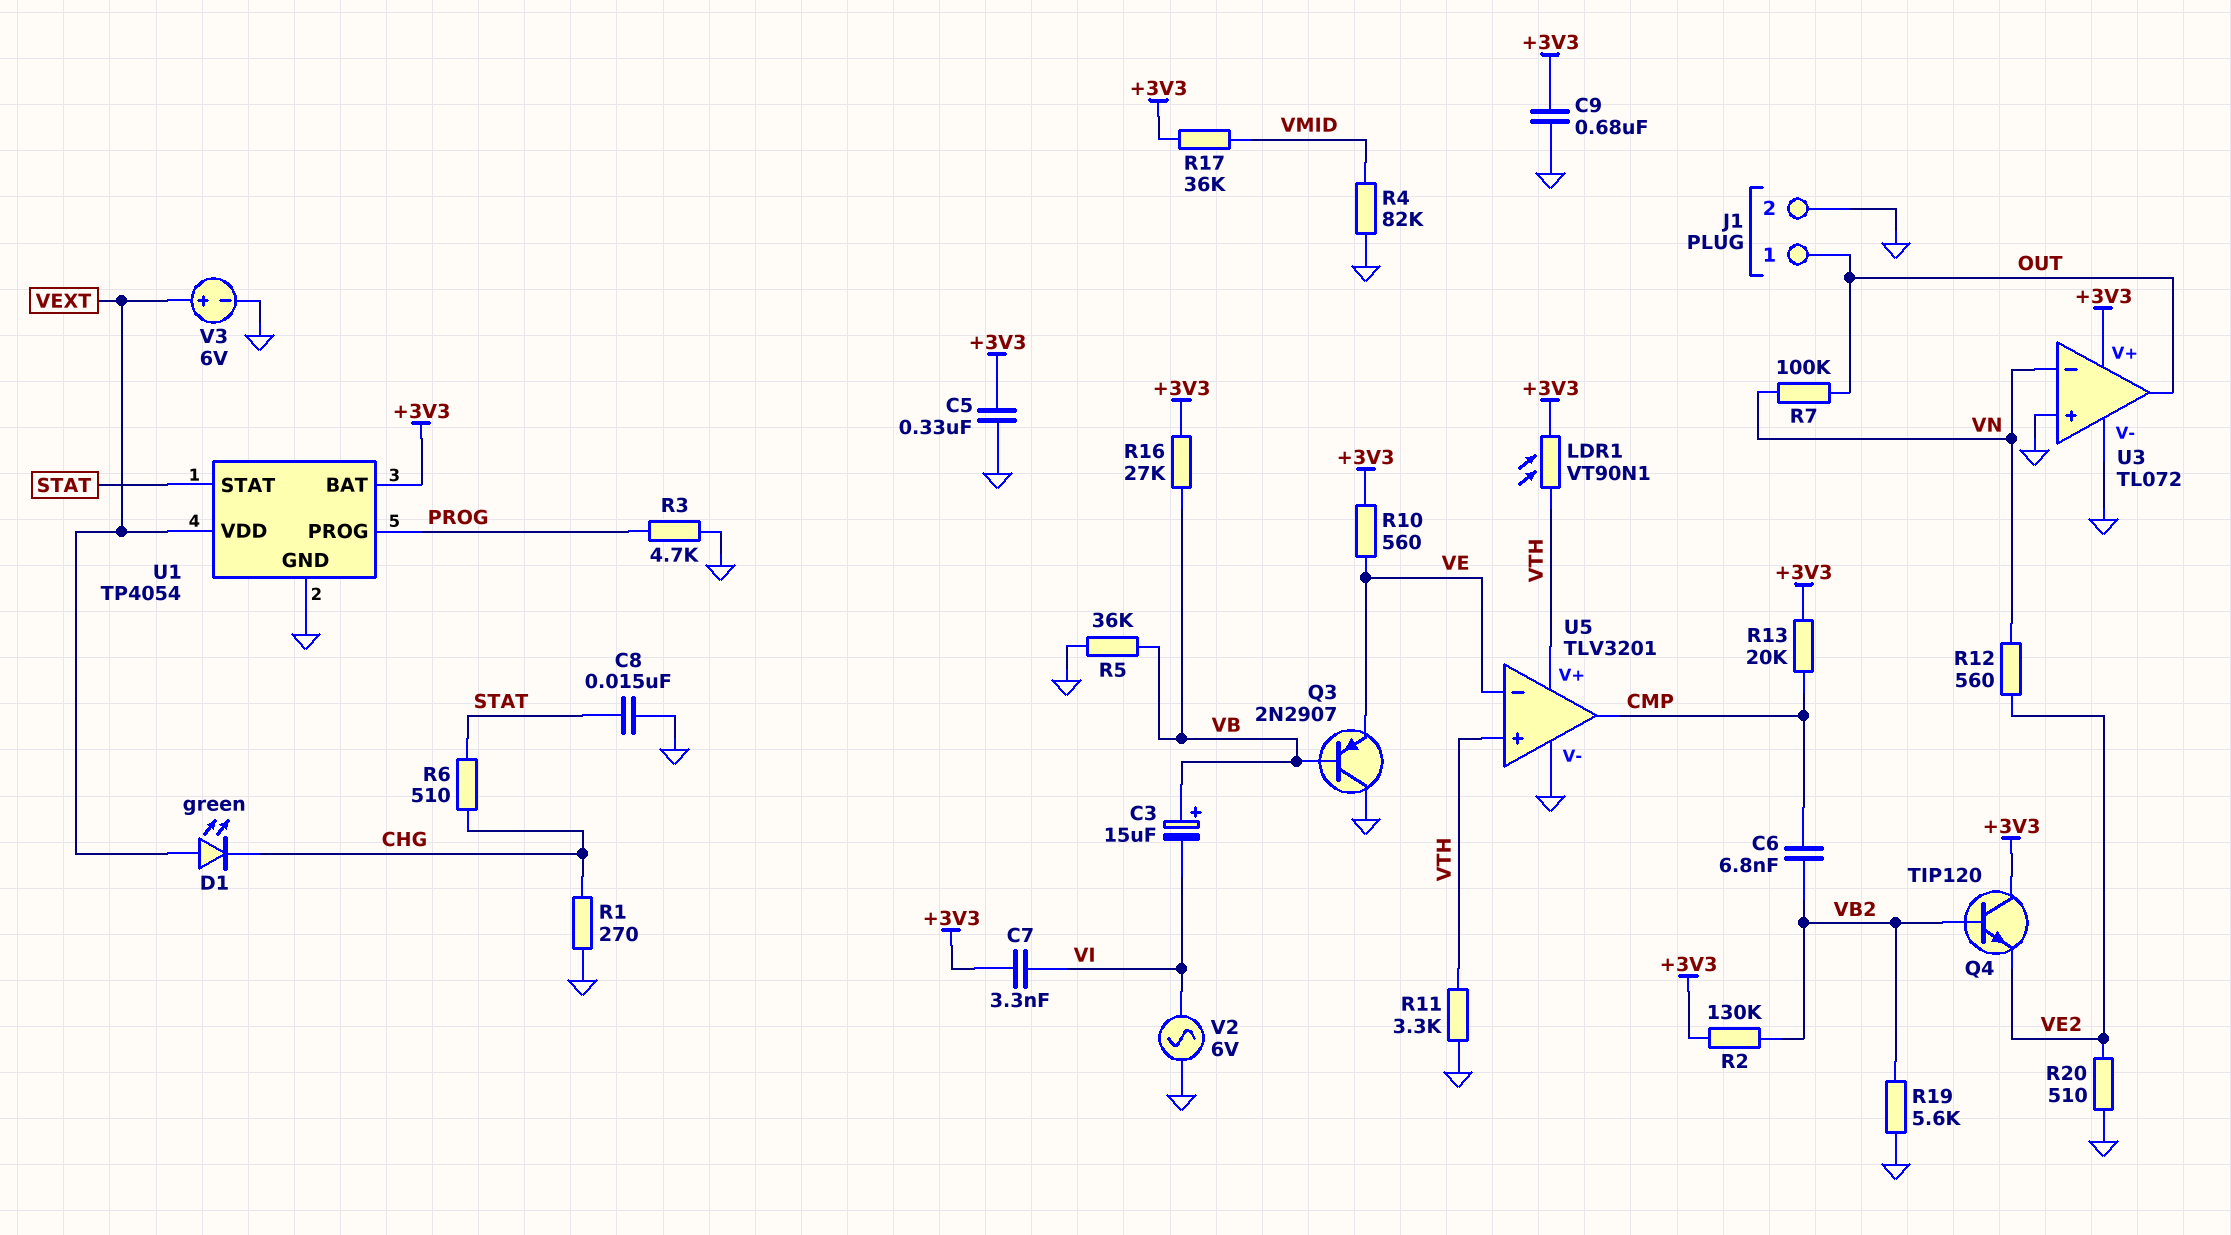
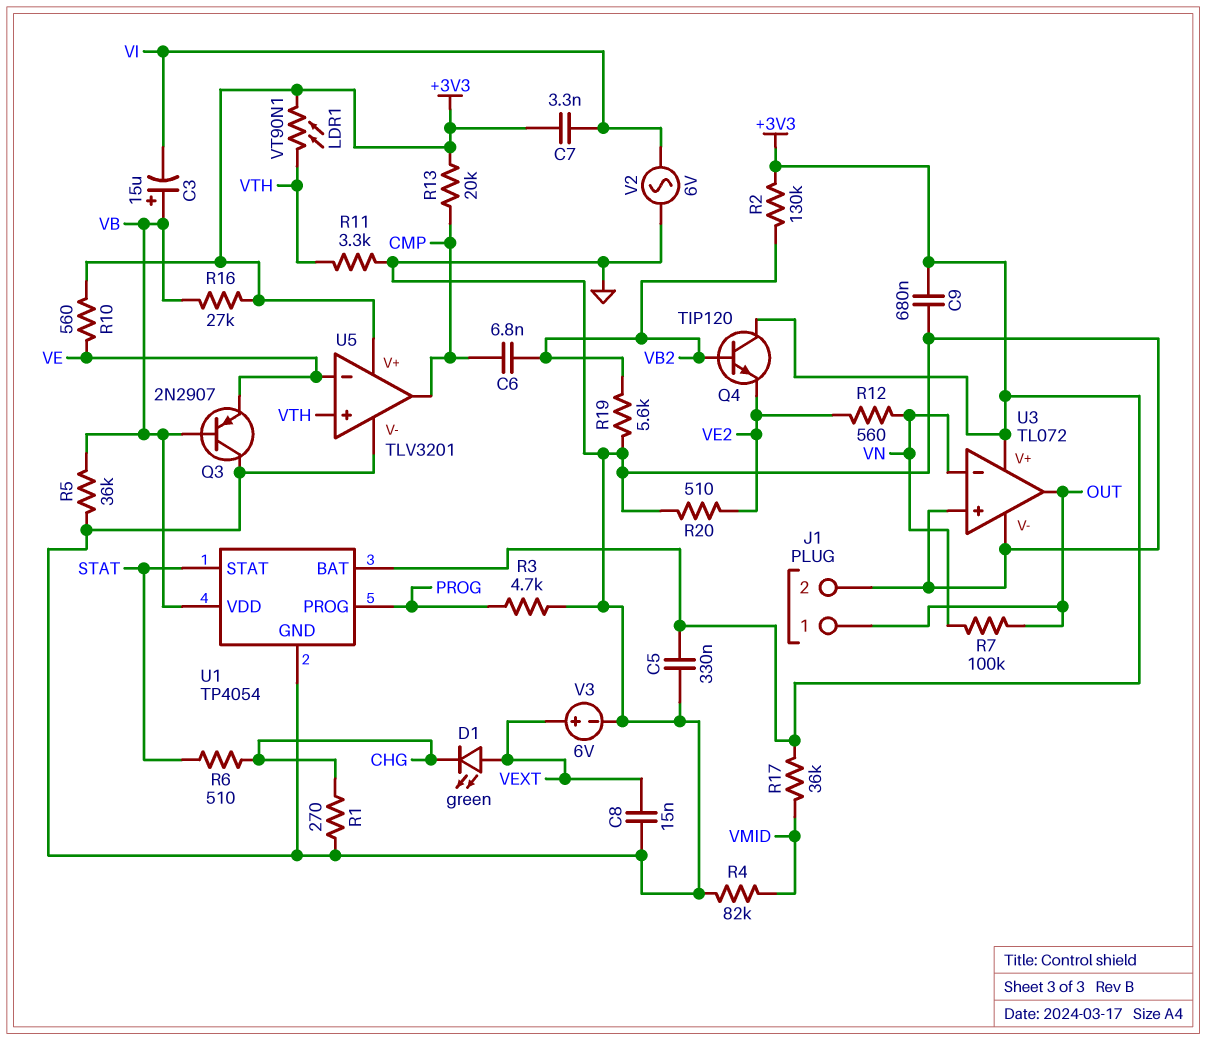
C8: 15nF (GND, STAT) -> 15nF (GND, VEXT)
U1 pin VDD: VEXT -> VB
U5 pin V+: VTH -> +3V3

